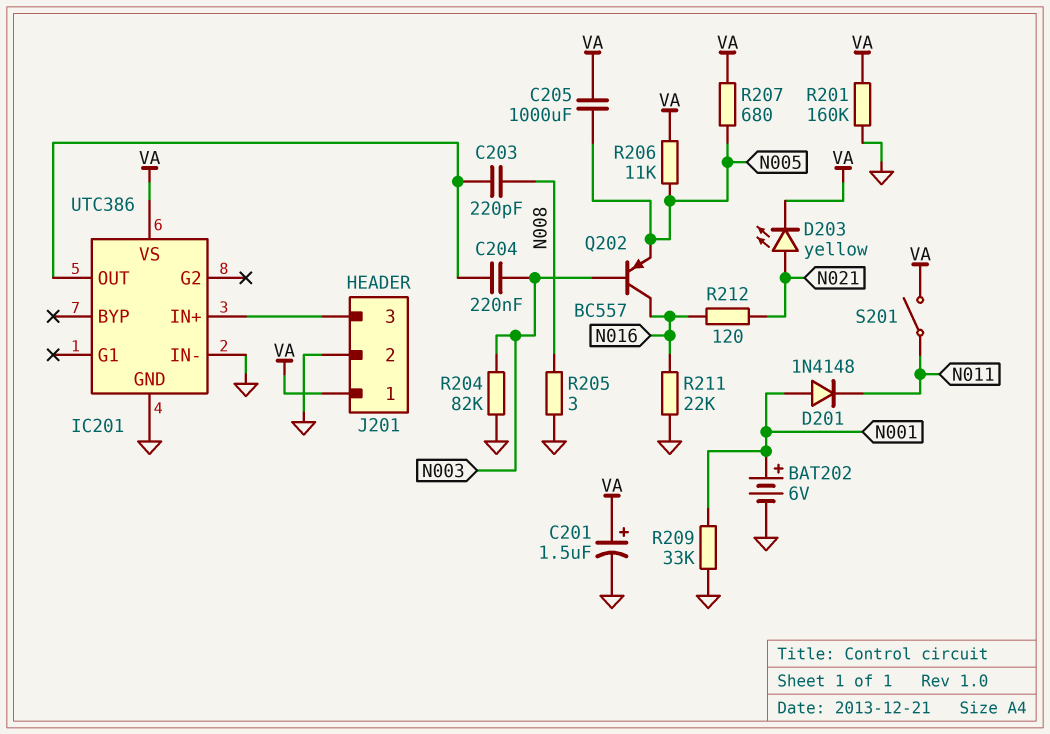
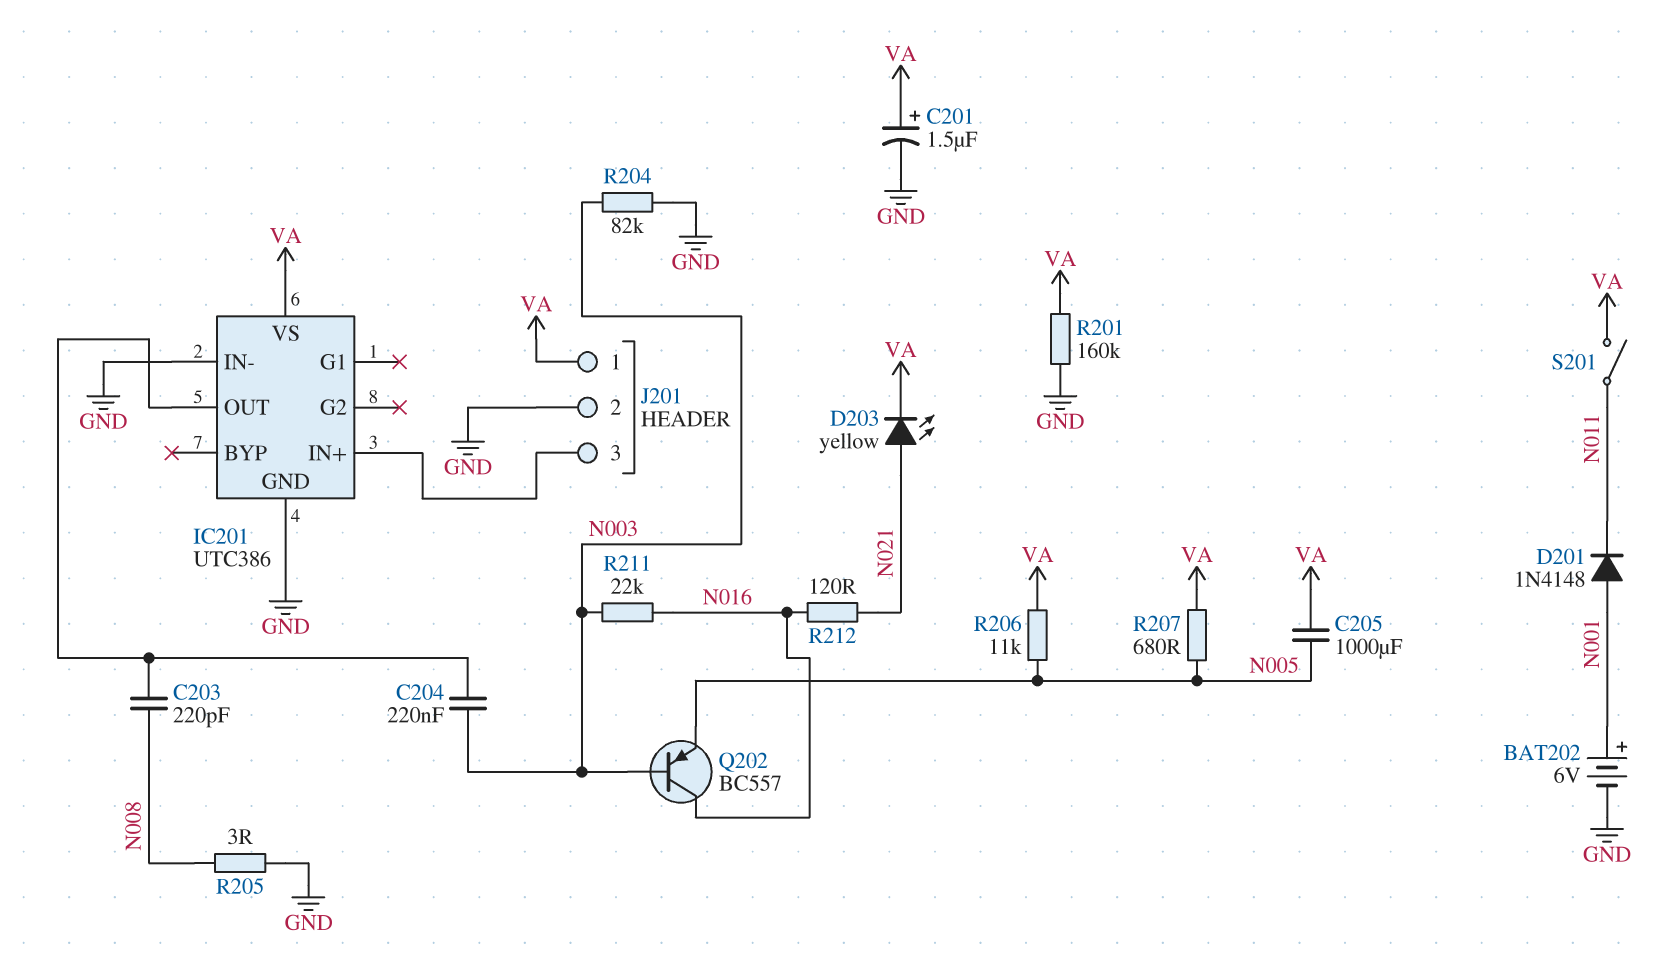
R209: 33k (GND, N001) -> none
R211: 22k (GND, N016) -> 22k (N003, N016)

